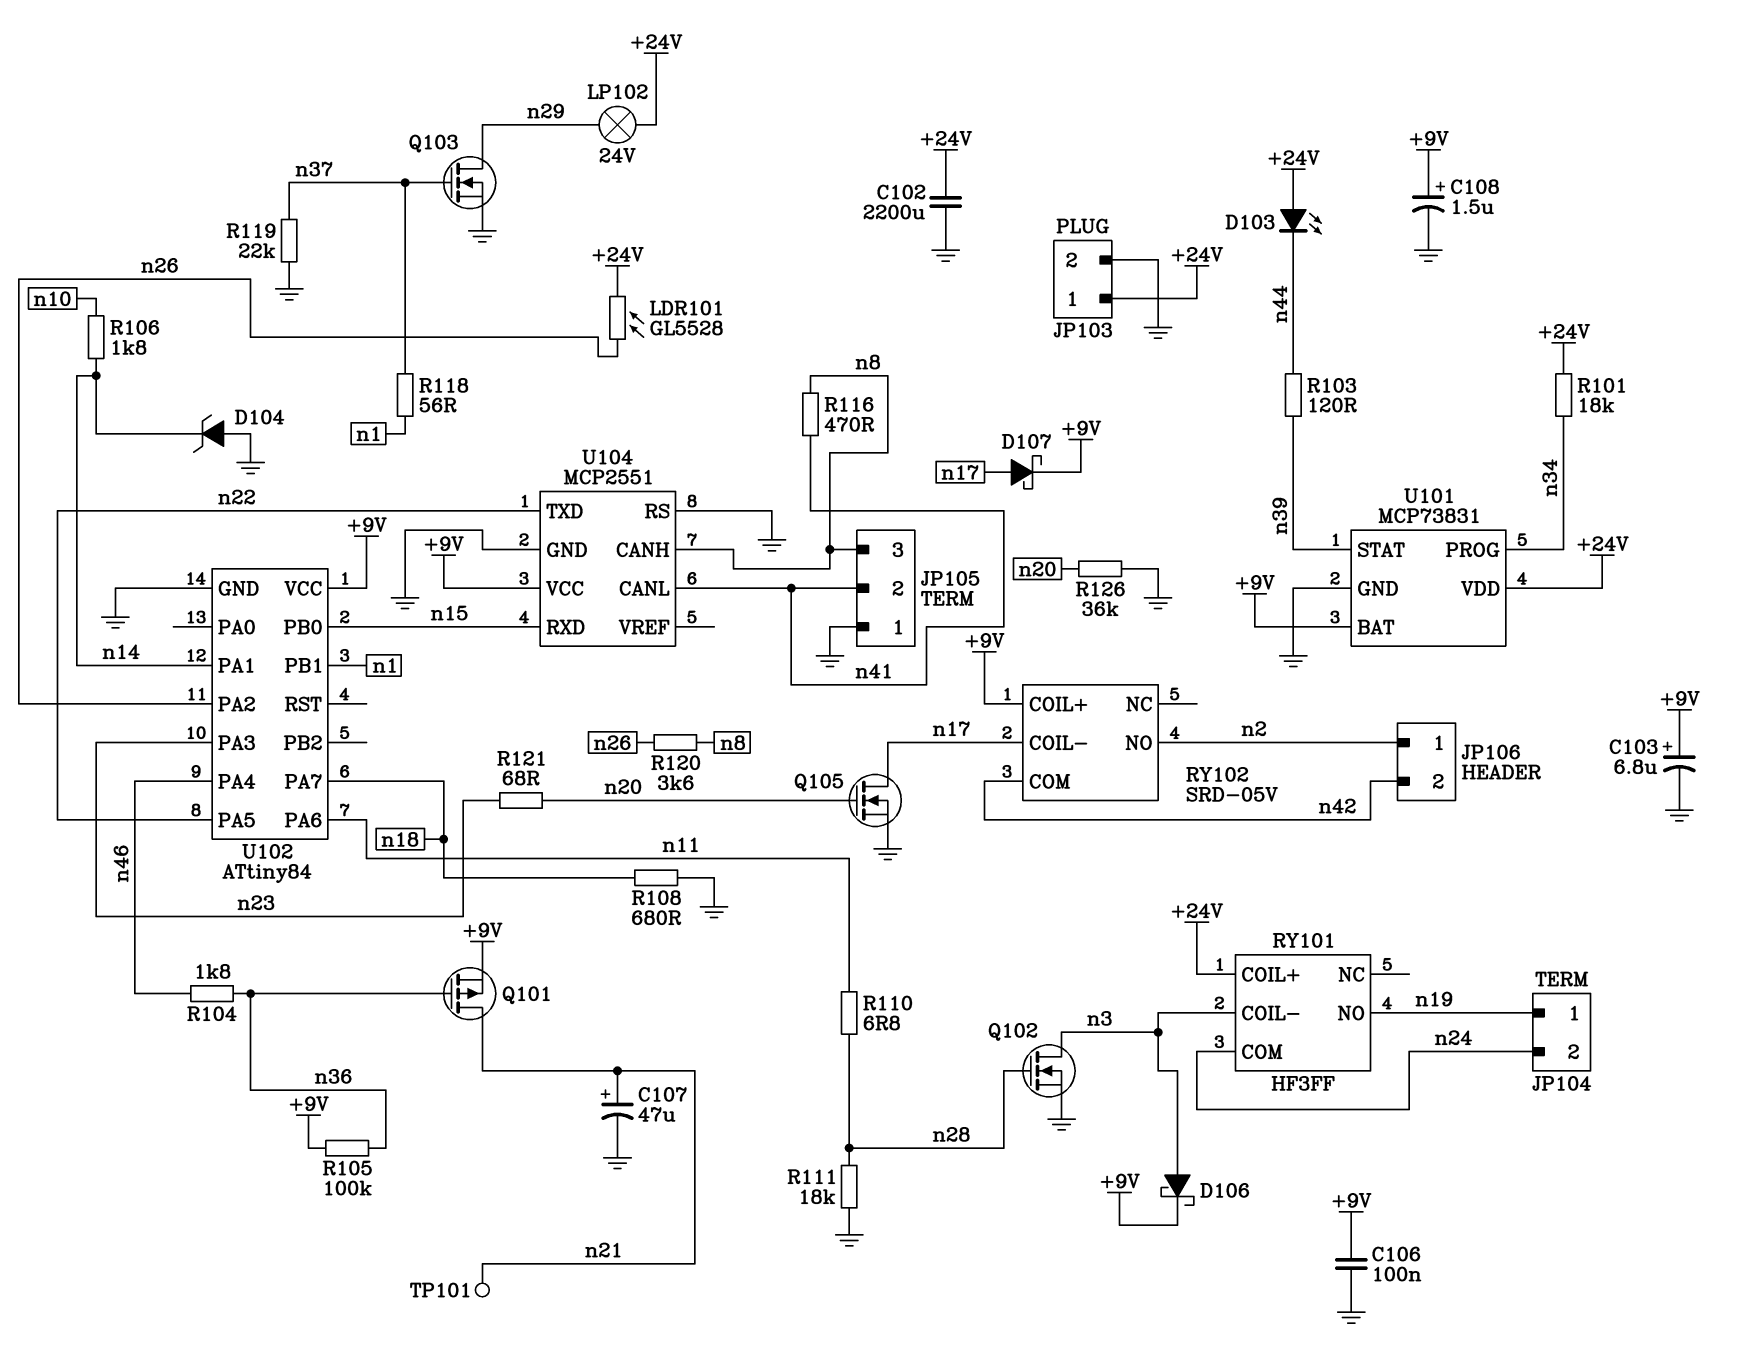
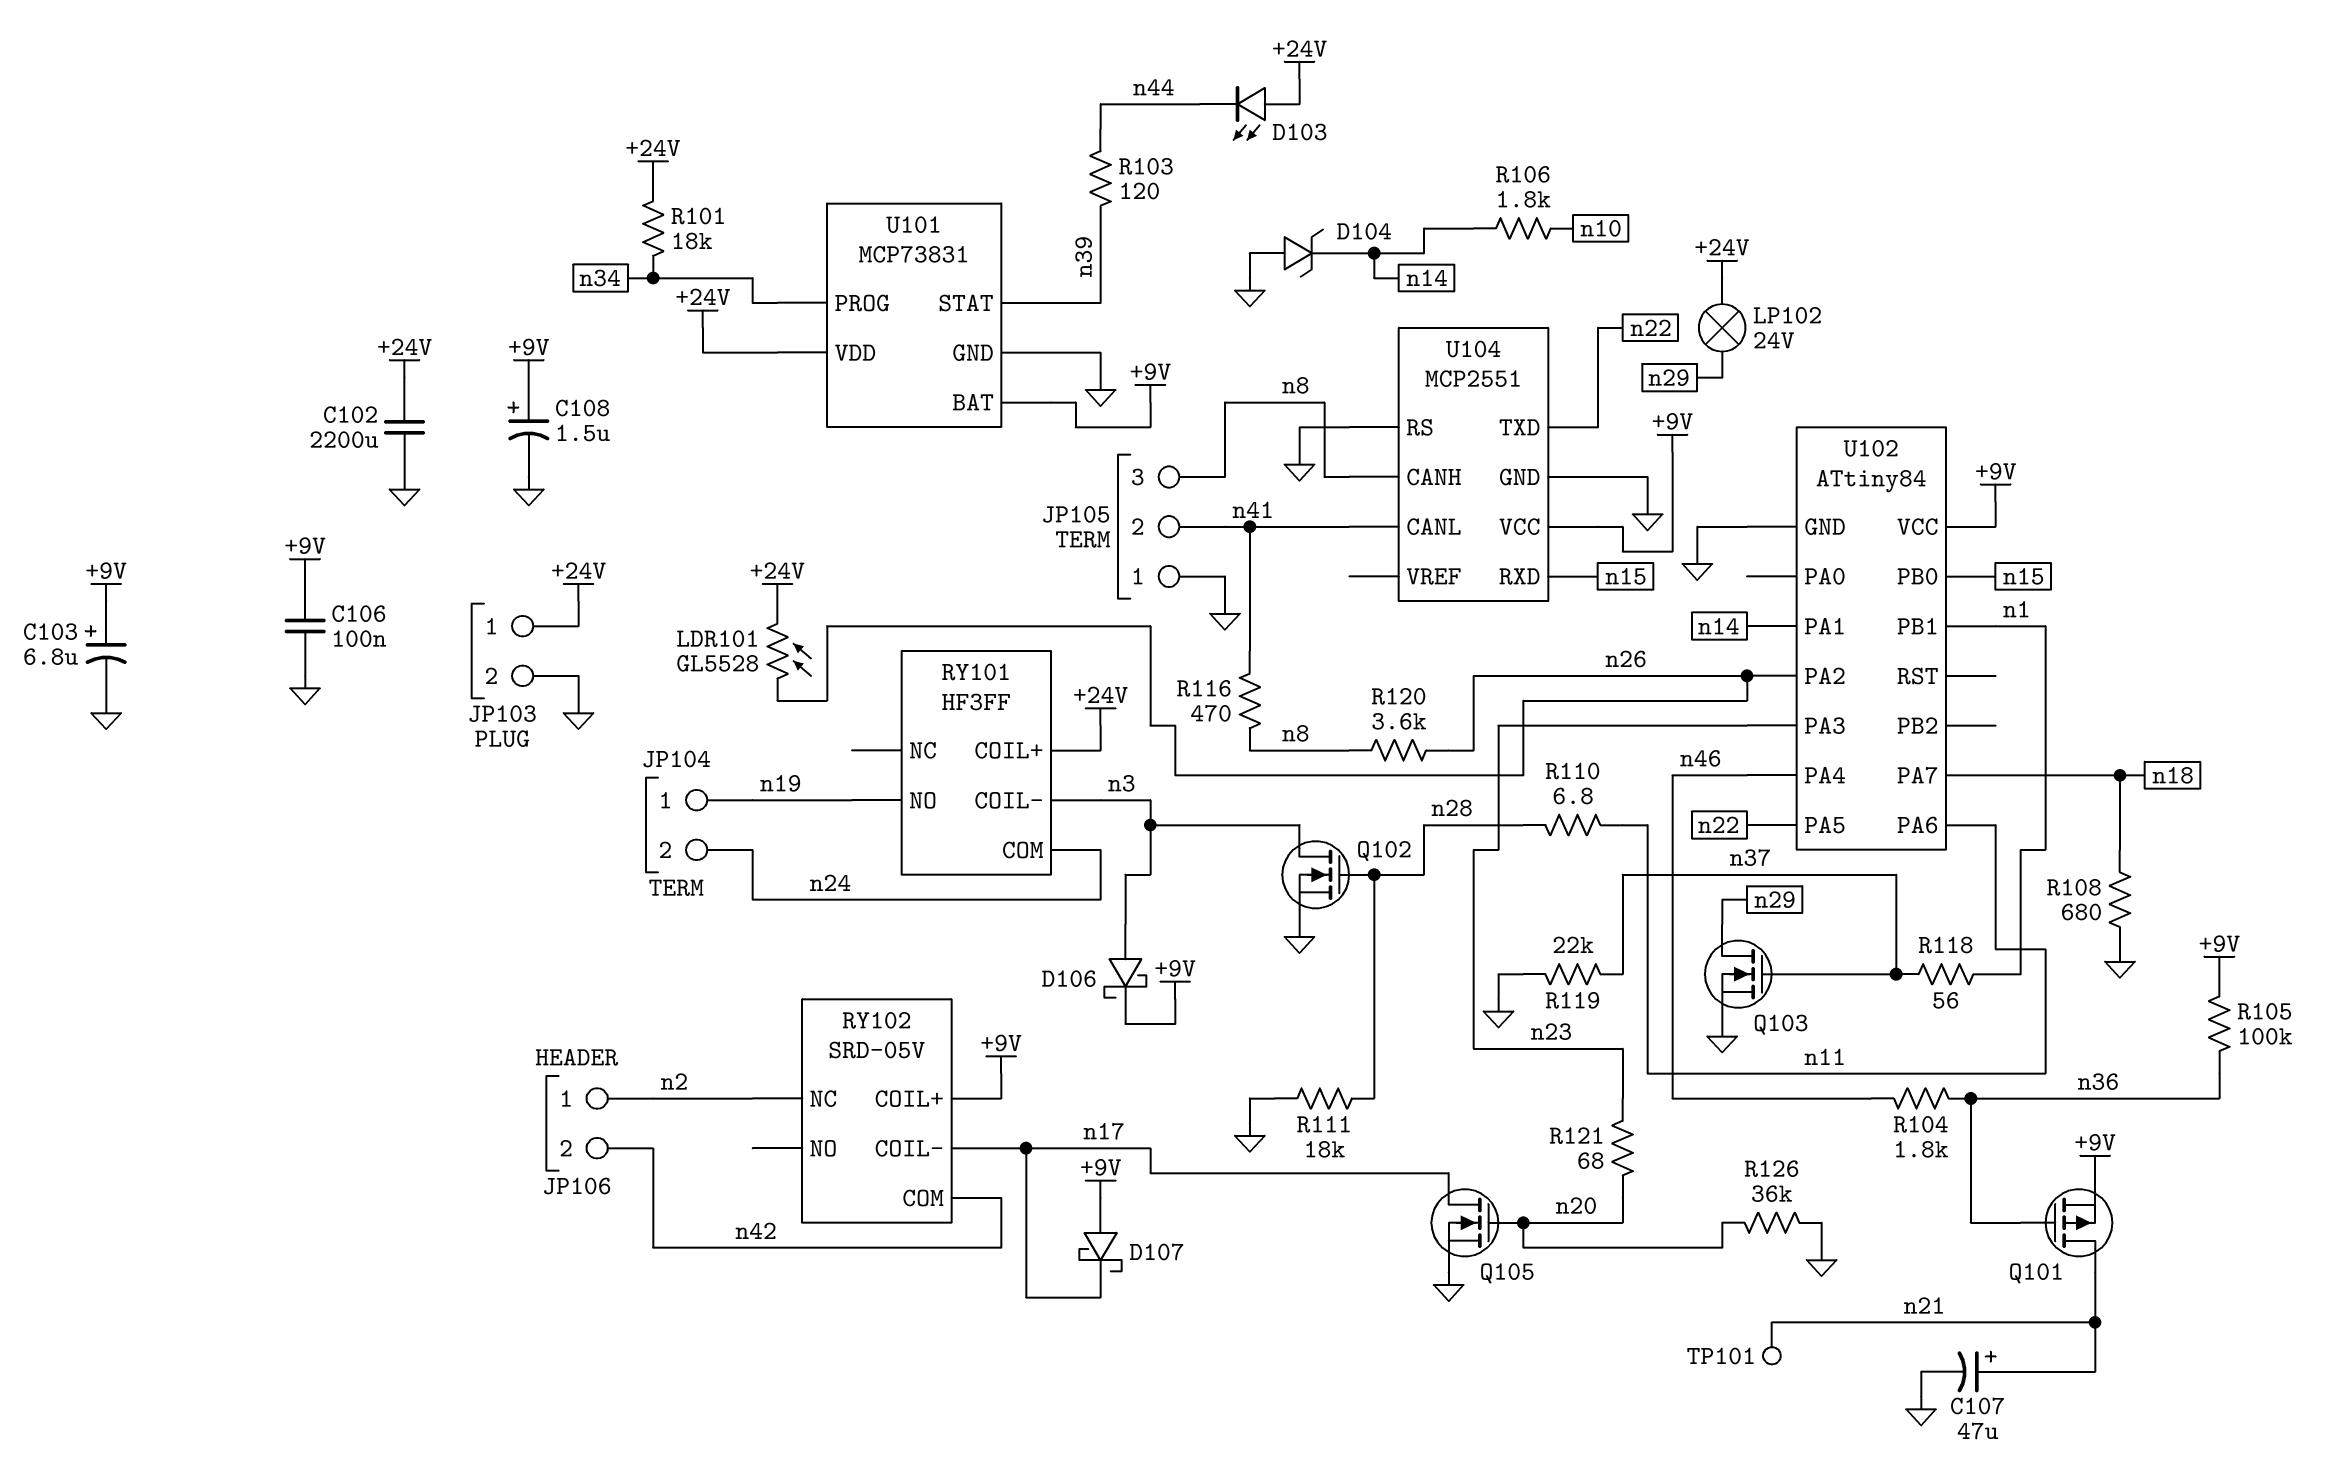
D107: schottky (A n17, K +9V) -> schottky (A +9V, K n17)
RY102 pin NC: none -> n2
RY102 pin NO: n2 -> none

